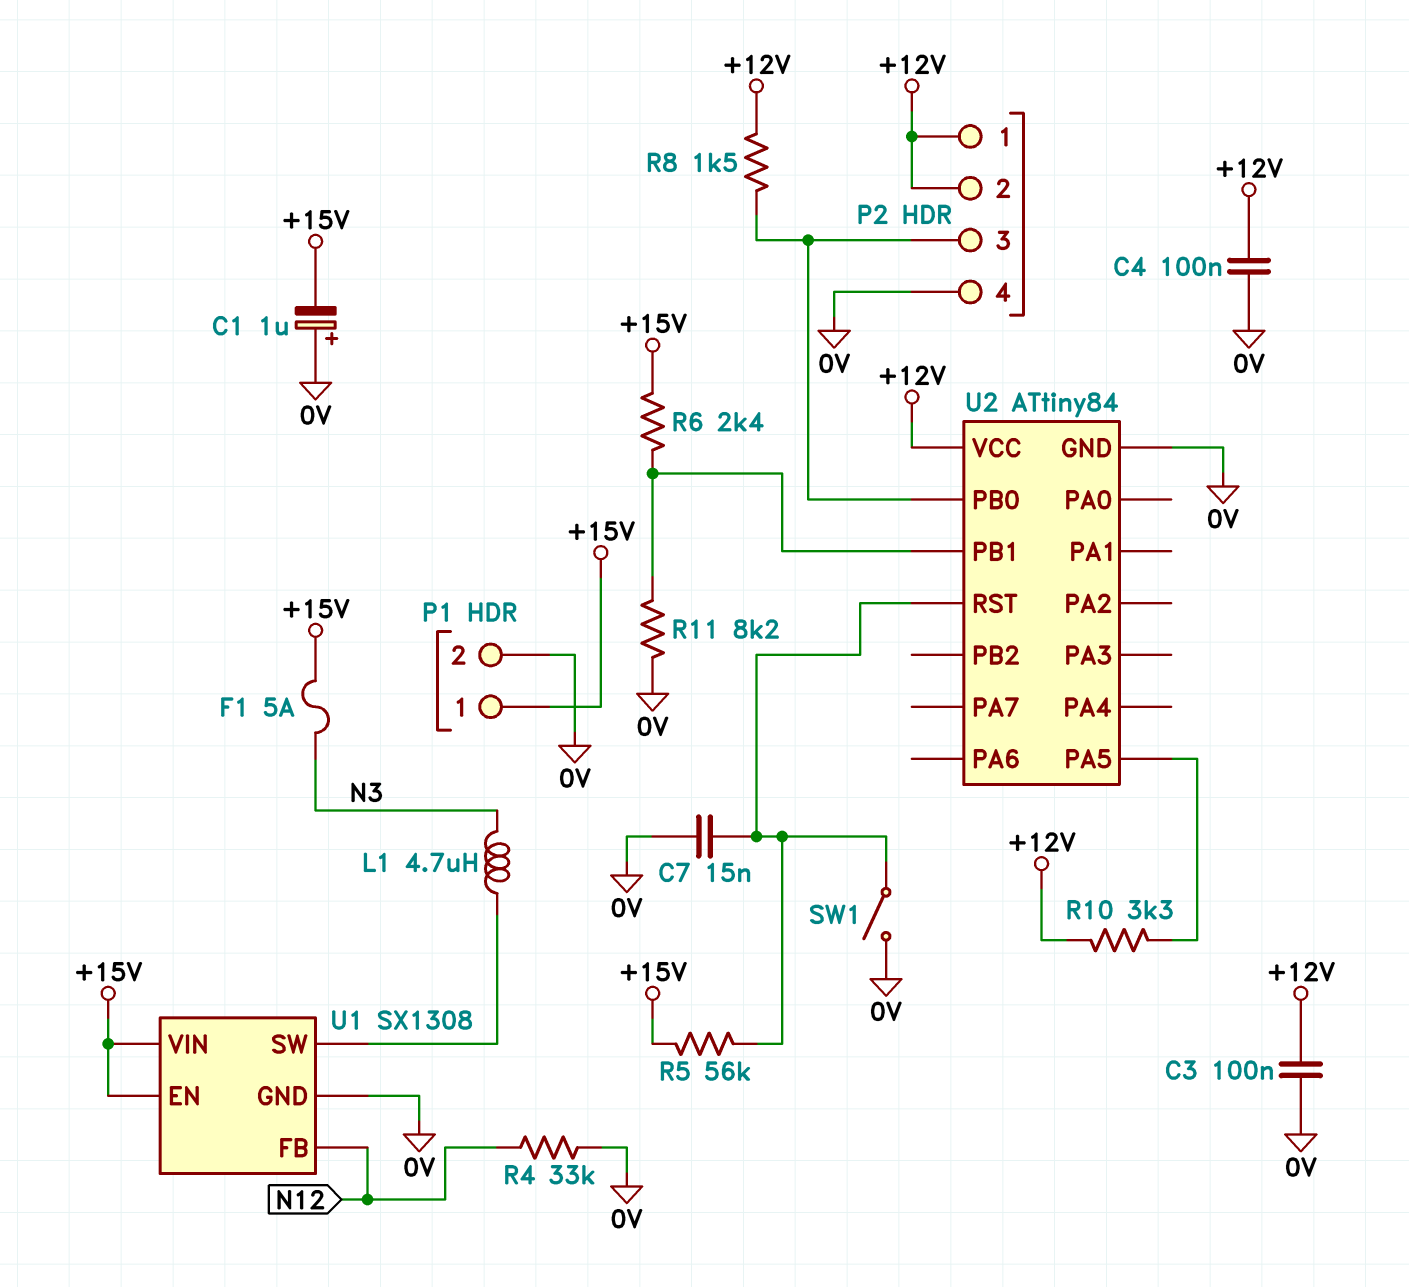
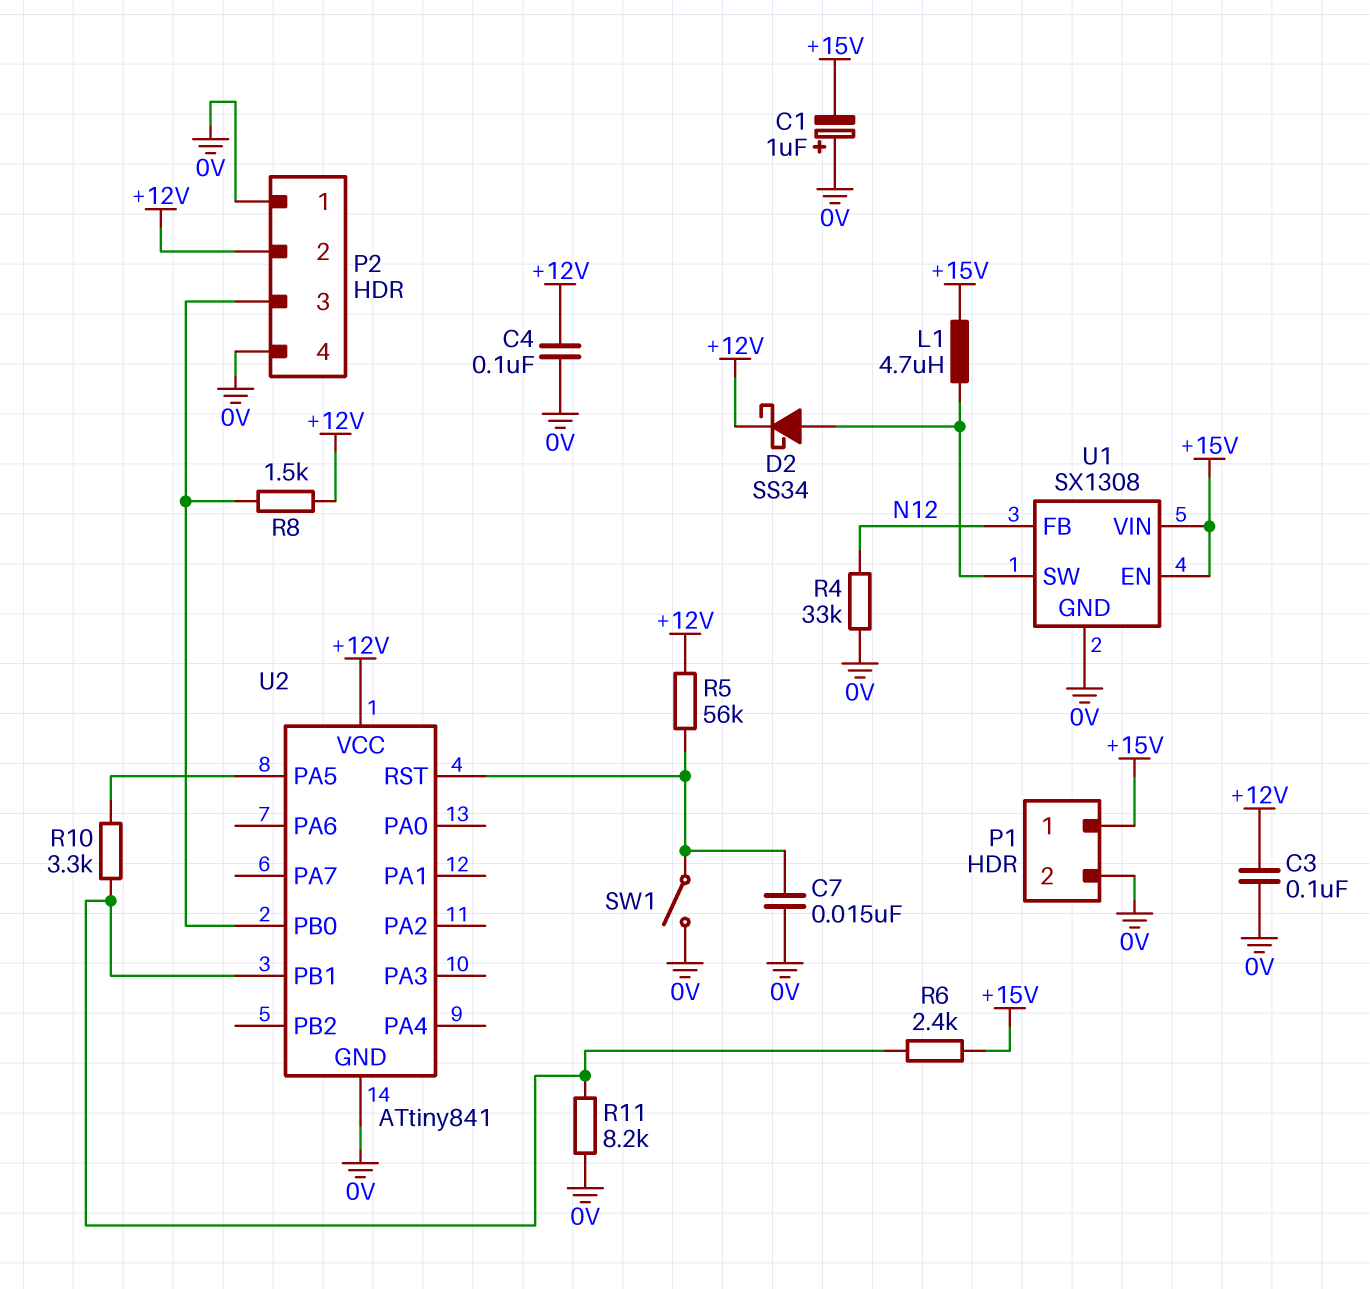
D2: none -> schottky SS34 (A U1/SW, K +12V)
F1: 5A (+15V, N3) -> none
L1: 4.7uH (N3, U1/SW) -> 4.7uH (+15V, U1/SW)
P2 pin 1: +12V -> 0V
R5: 56k (+15V, U2/RST) -> 56k (+12V, U2/RST)
R10: 3.3k (+12V, U2/PA5) -> 3.3k (U2/PA5, U2/PB1)
U2: ATtiny84 -> ATtiny841

